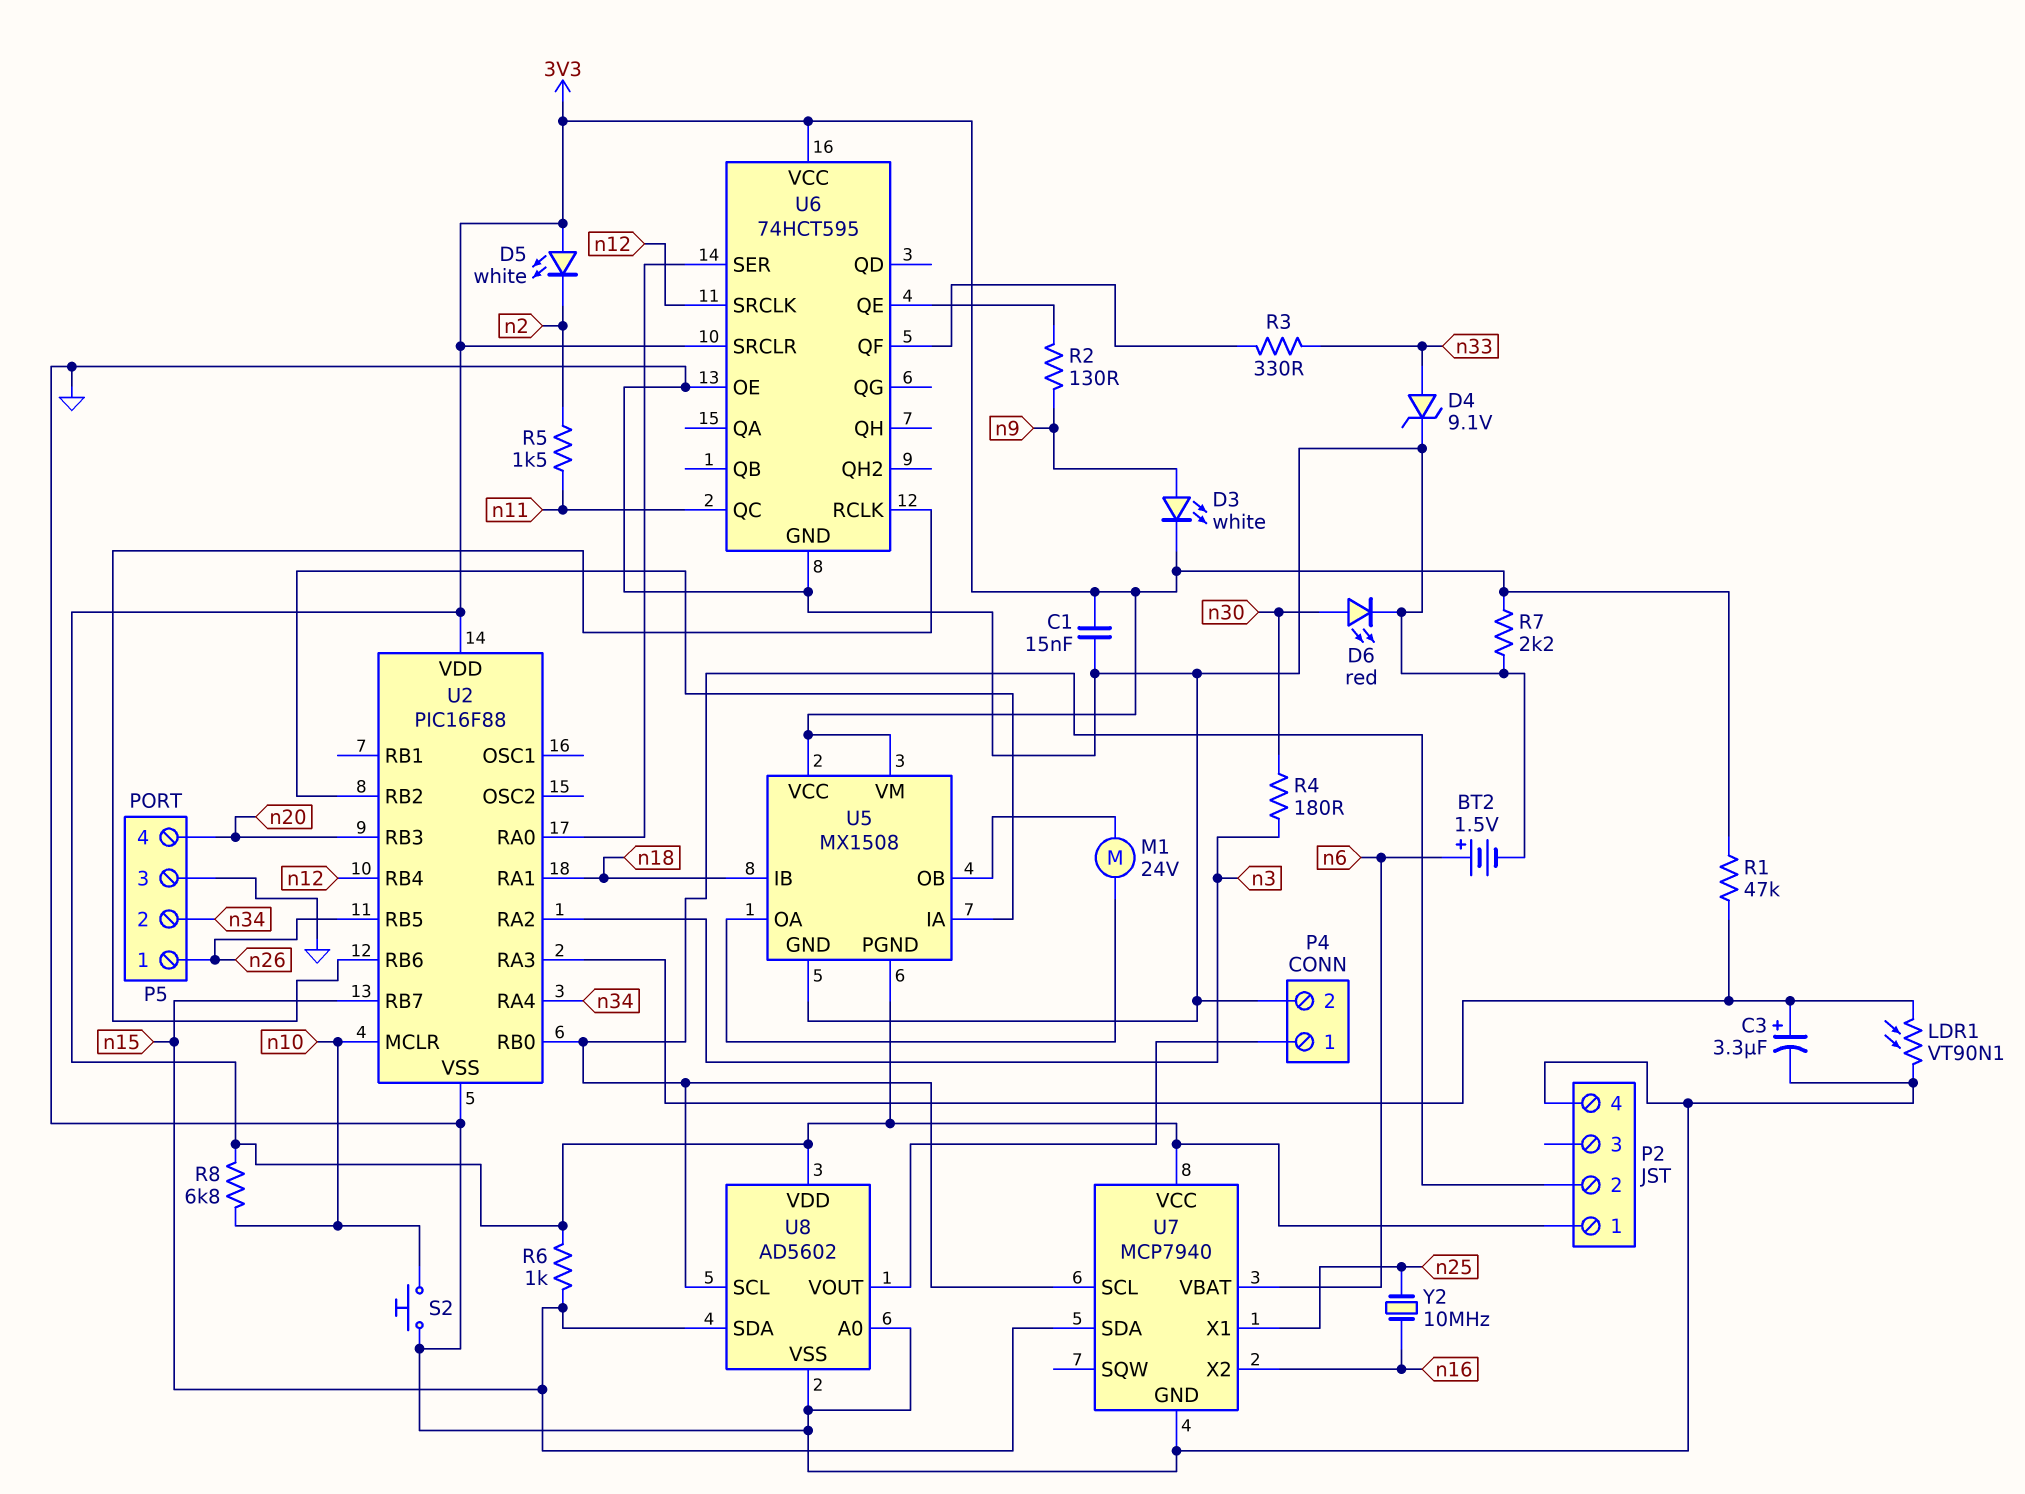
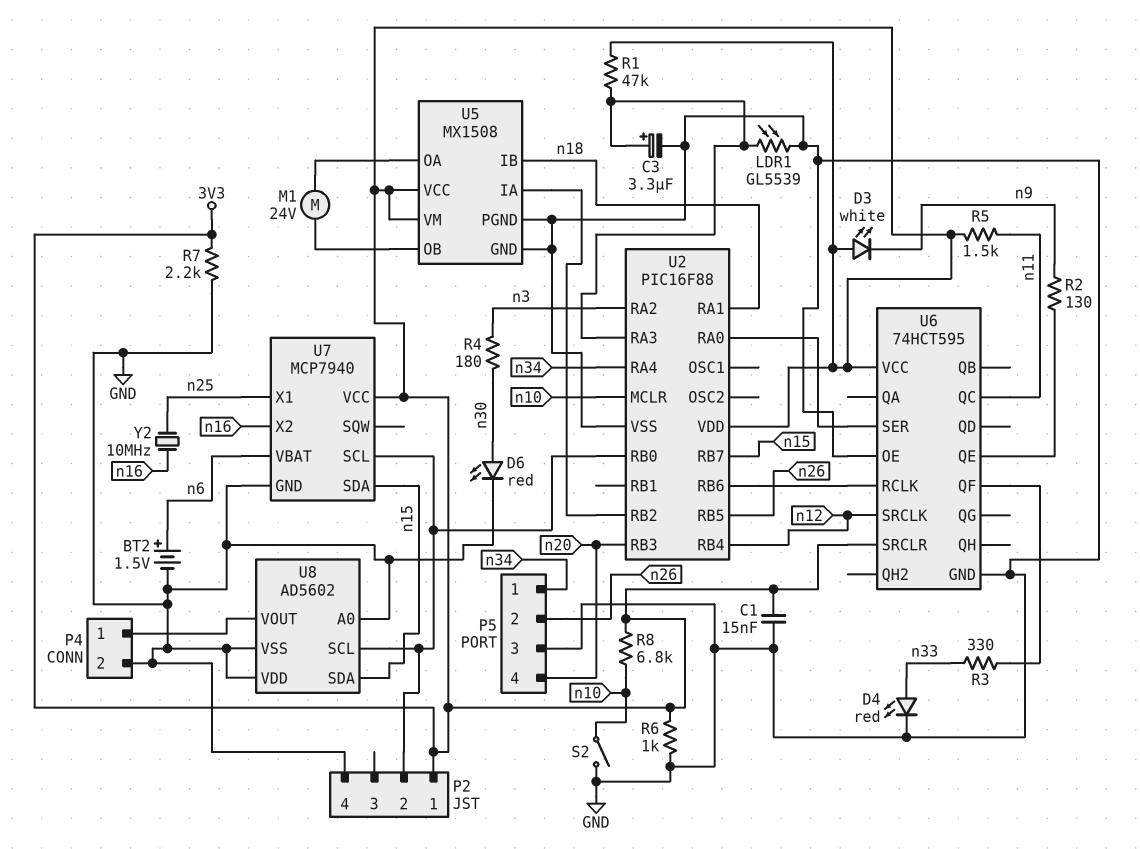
D3: LED white (A n9, K 3V3) -> LED white (A 3V3, K n9)
D4: zener 9.1V (A n33, K GND) -> LED red (A n33, K GND)
D5: LED white (A 3V3, K n2) -> none
LDR1: VT90N1 (GND, U2/RA3) -> GL5539 (GND, U2/RA3)
P5 pin 1: n26 -> n34
P5 pin 2: n34 -> n26
R5: 1.5k (n2, n11) -> 1.5k (3V3, n11)
R6: 1k (3V3, n15) -> 1k (3V3, GND)
S2: button (GND, n10) -> switch (GND, n10)
U5 pin PGND: 3V3 -> GND
U8 pin VDD: 3V3 -> GND

